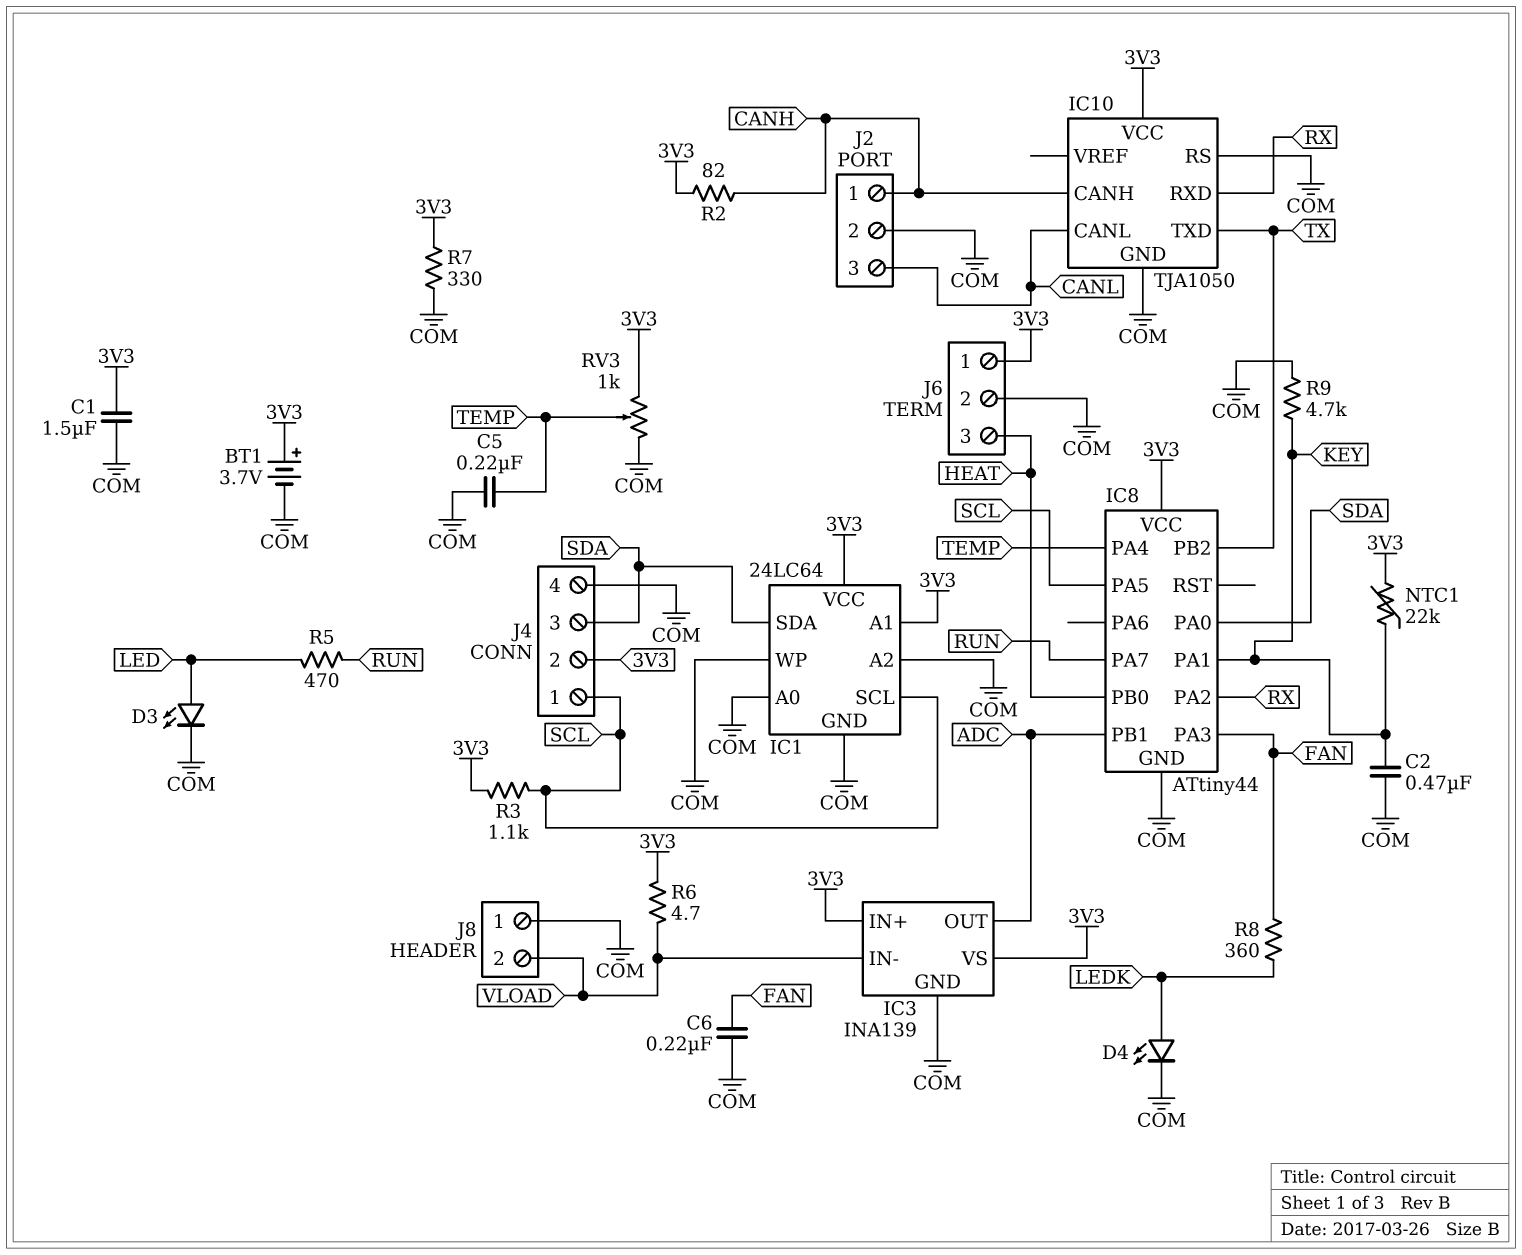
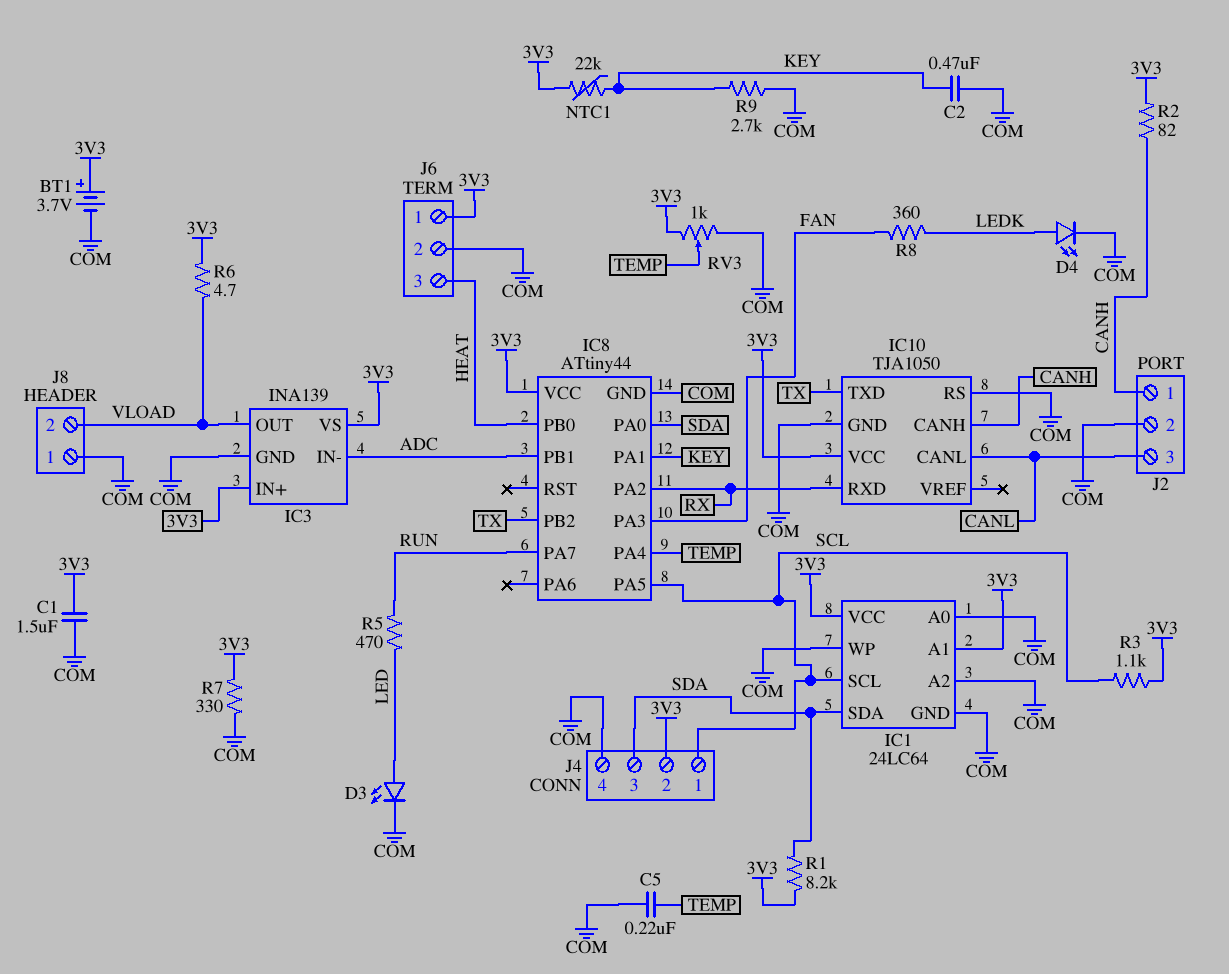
C6: 220nF (COM, FAN) -> none
IC3 pin IN-: VLOAD -> ADC
IC3 pin OUT: ADC -> VLOAD
R1: none -> 8.2k (3V3, SDA)
R9: 4.7k (COM, KEY) -> 2.7k (COM, KEY)

